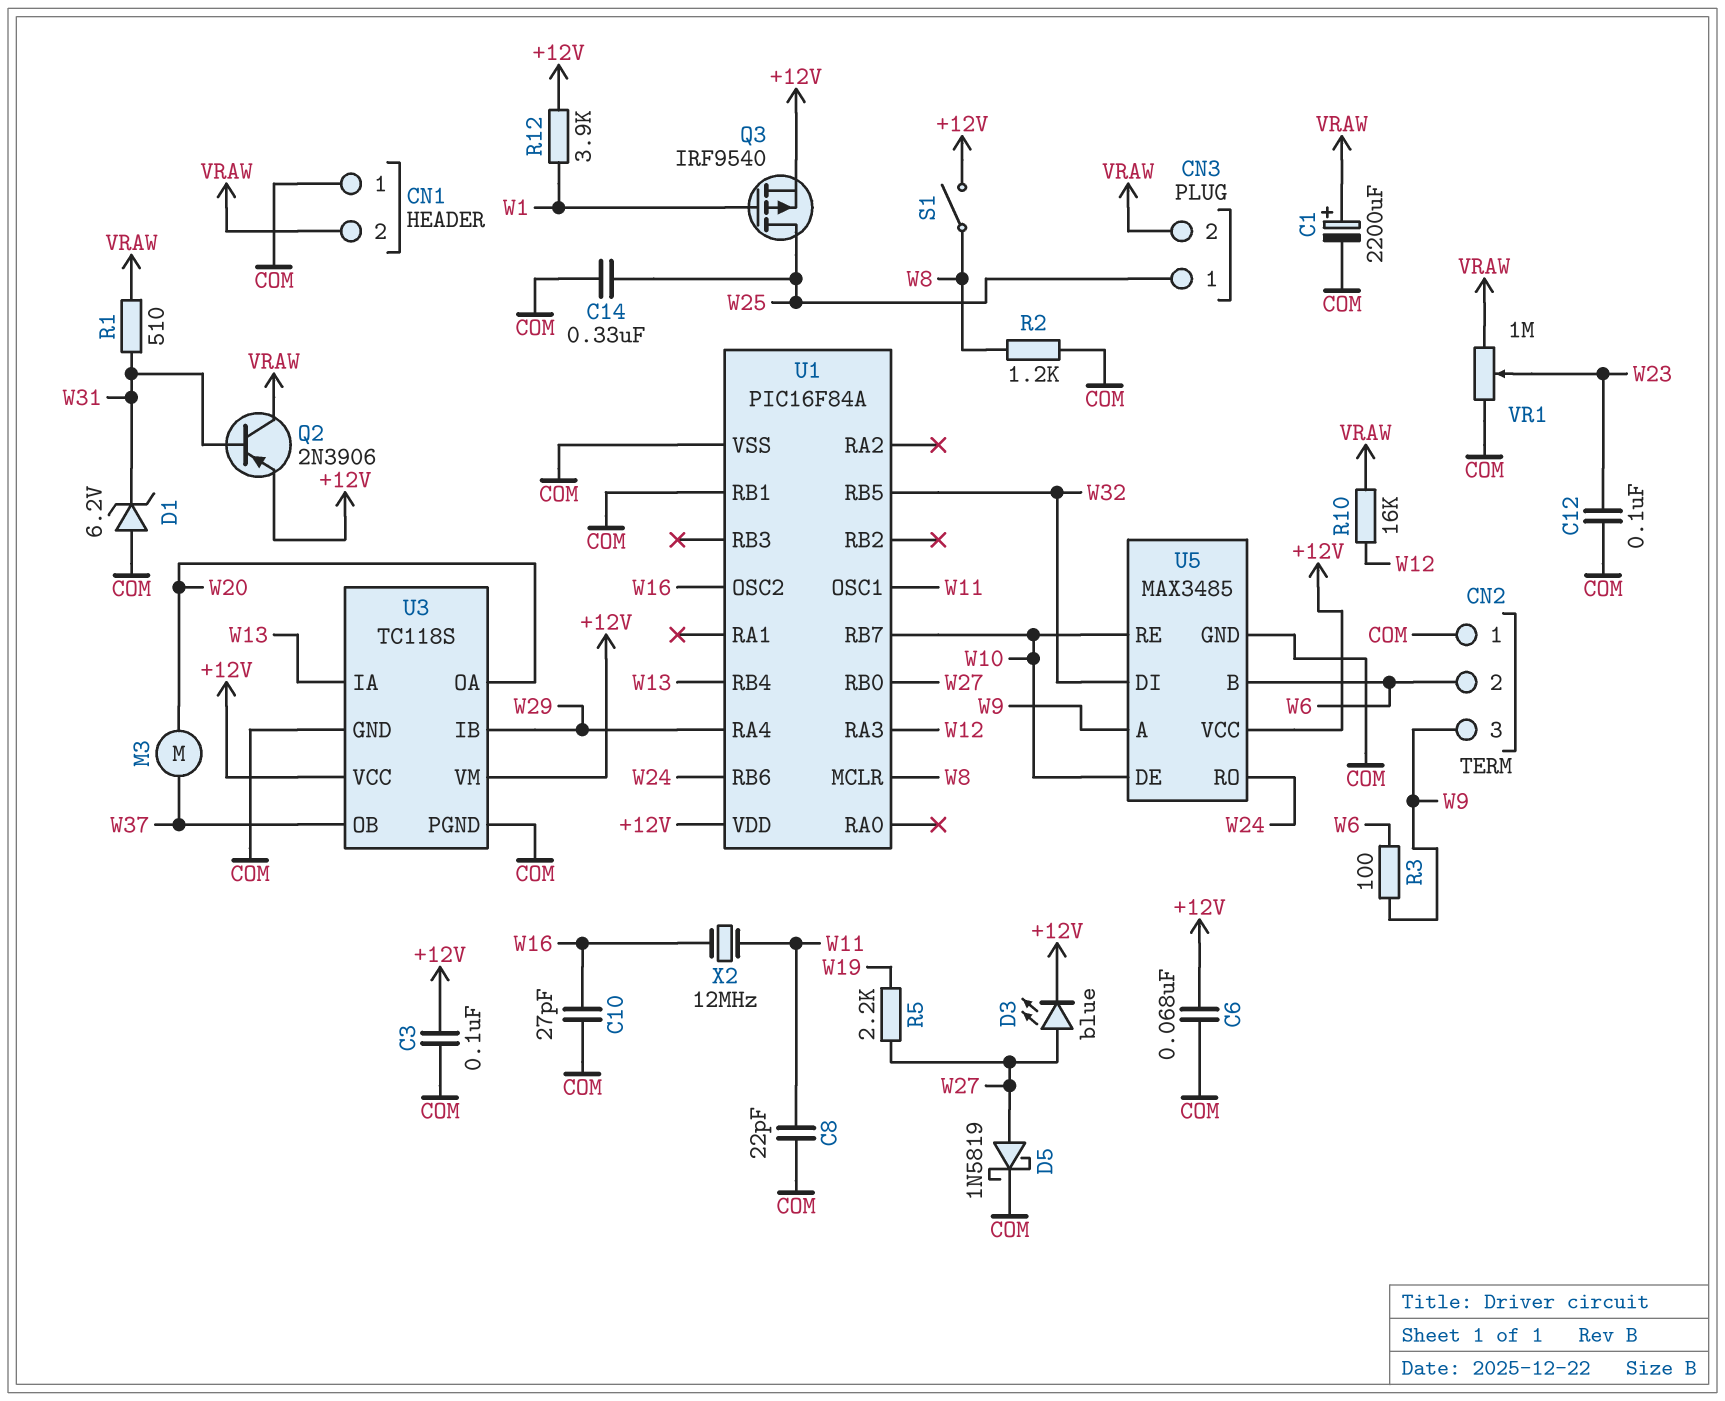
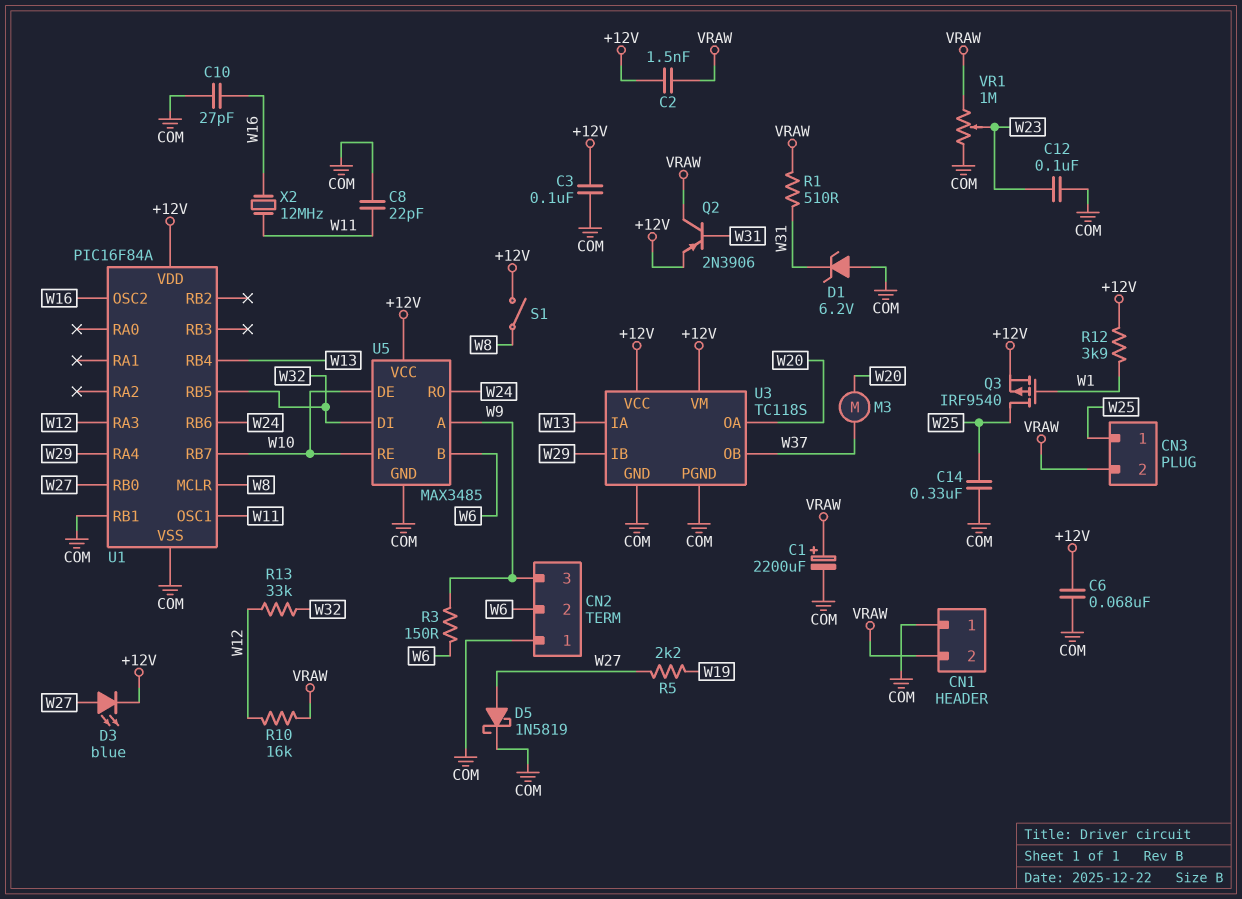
C2: none -> 1.5nF (+12V, VRAW)
R2: 1.2k (COM, W8) -> none
R3: 100 (W6, W9) -> 150 (W6, W9)
R13: none -> 33k (W12, W32)

